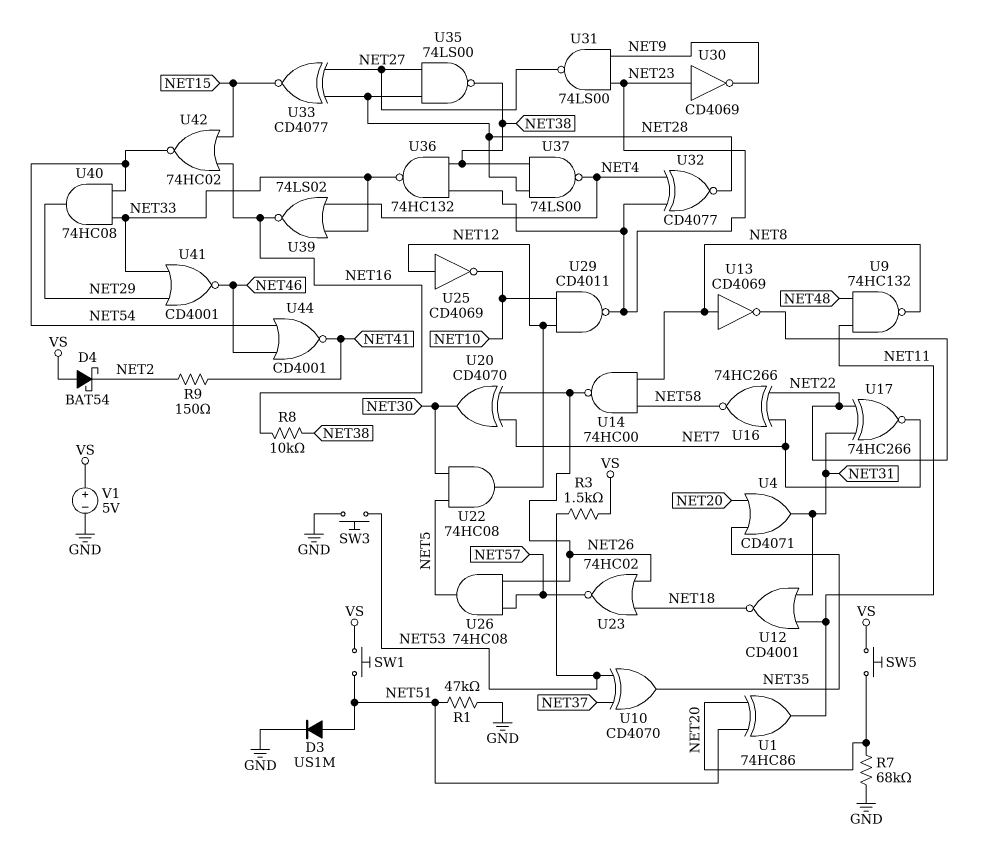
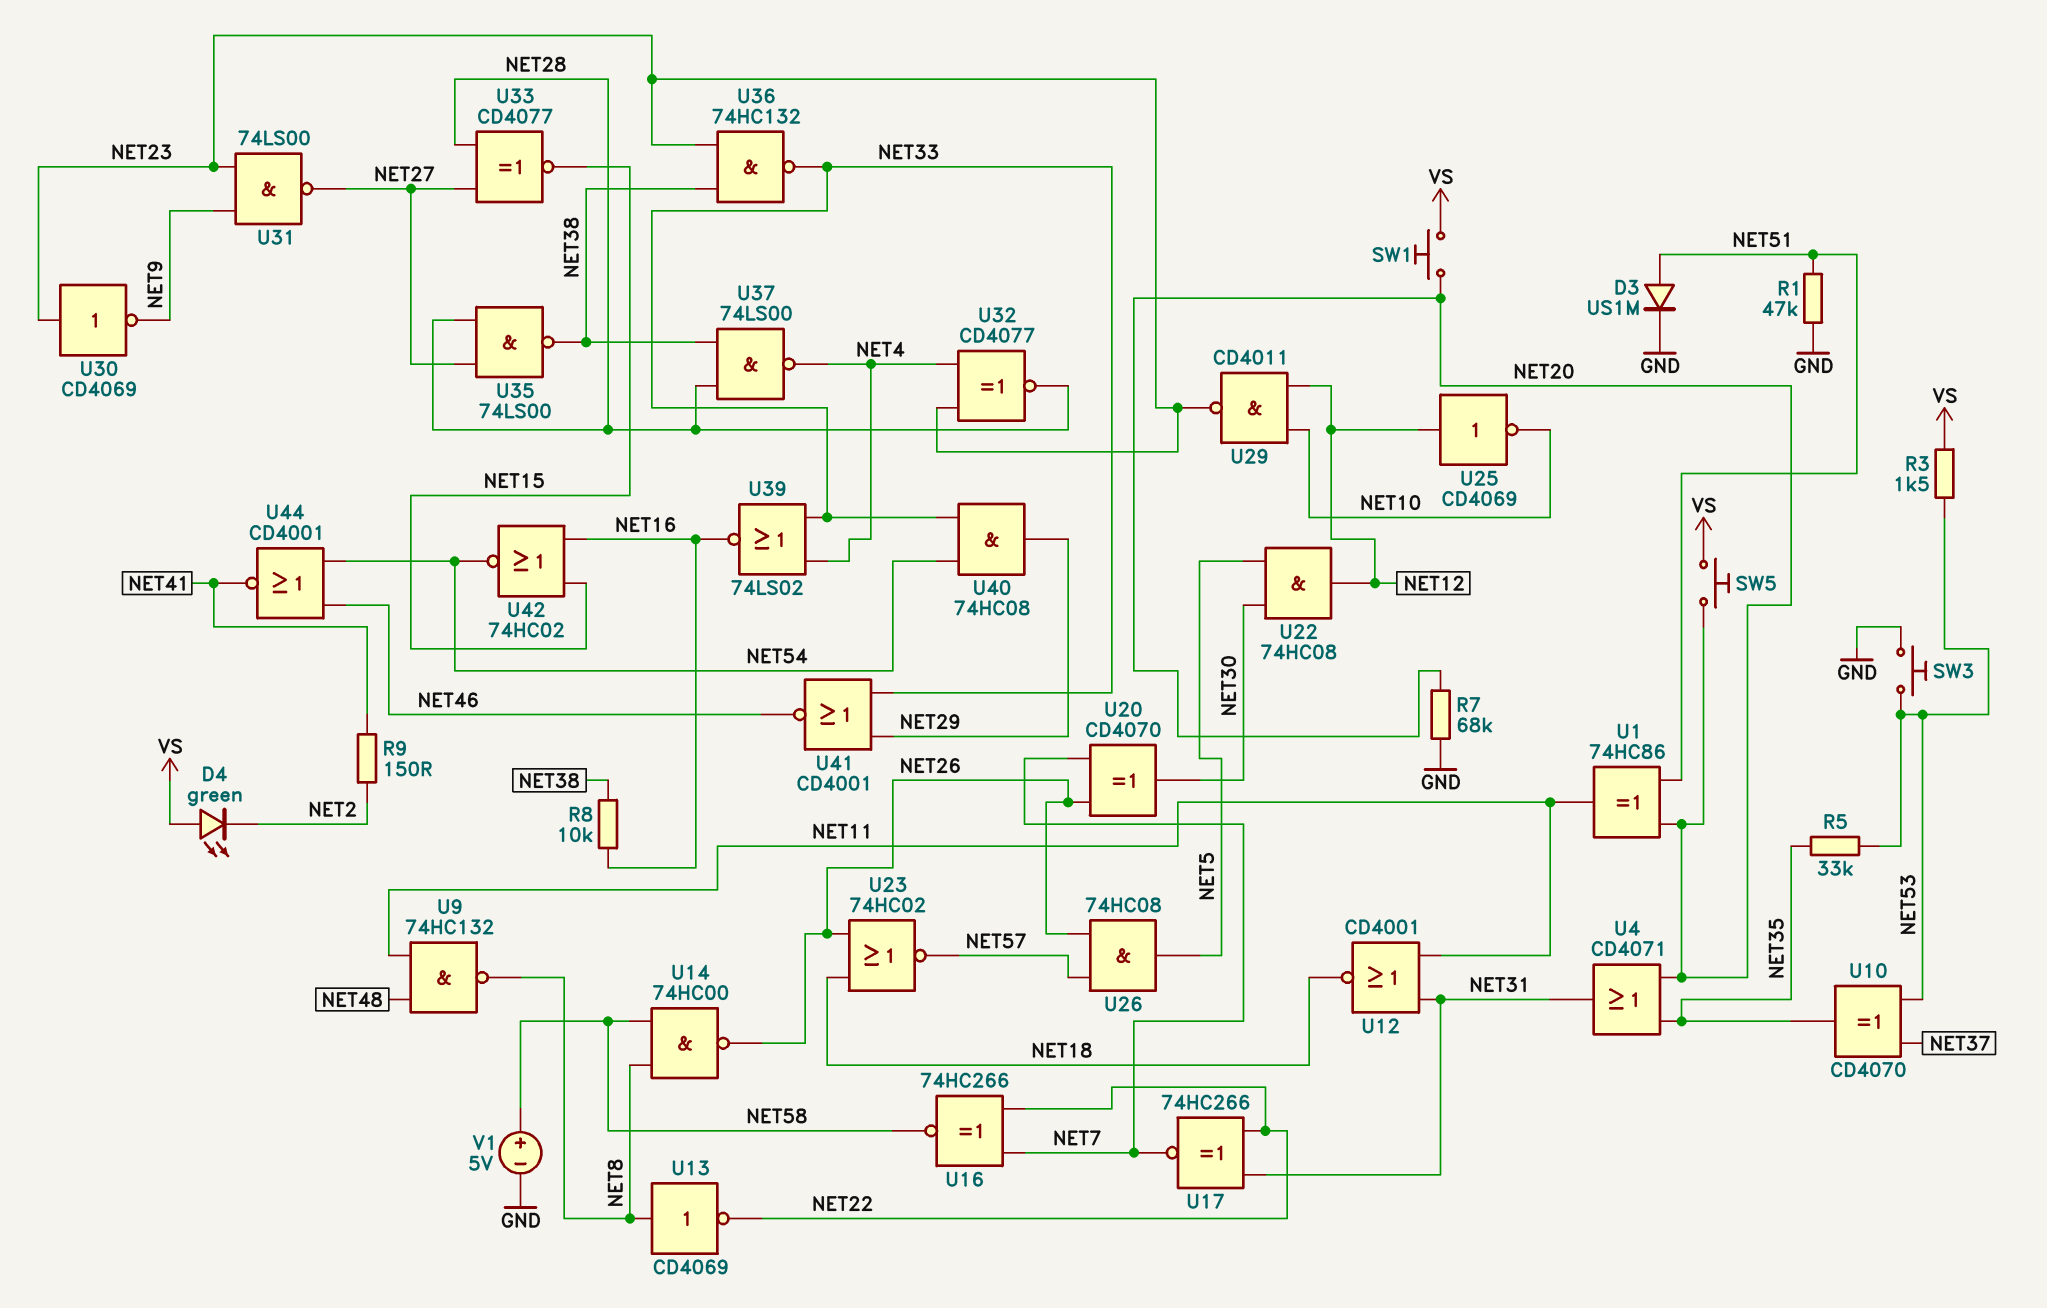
D4: schottky BAT54 (A VS, K NET2) -> LED green (A VS, K NET2)
R5: none -> 33k (NET35, NET53)
SW1: button (NET51, VS) -> button (NET20, VS)
V1: 5V (plus VS, minus GND) -> 5V (plus NET58, minus GND)

